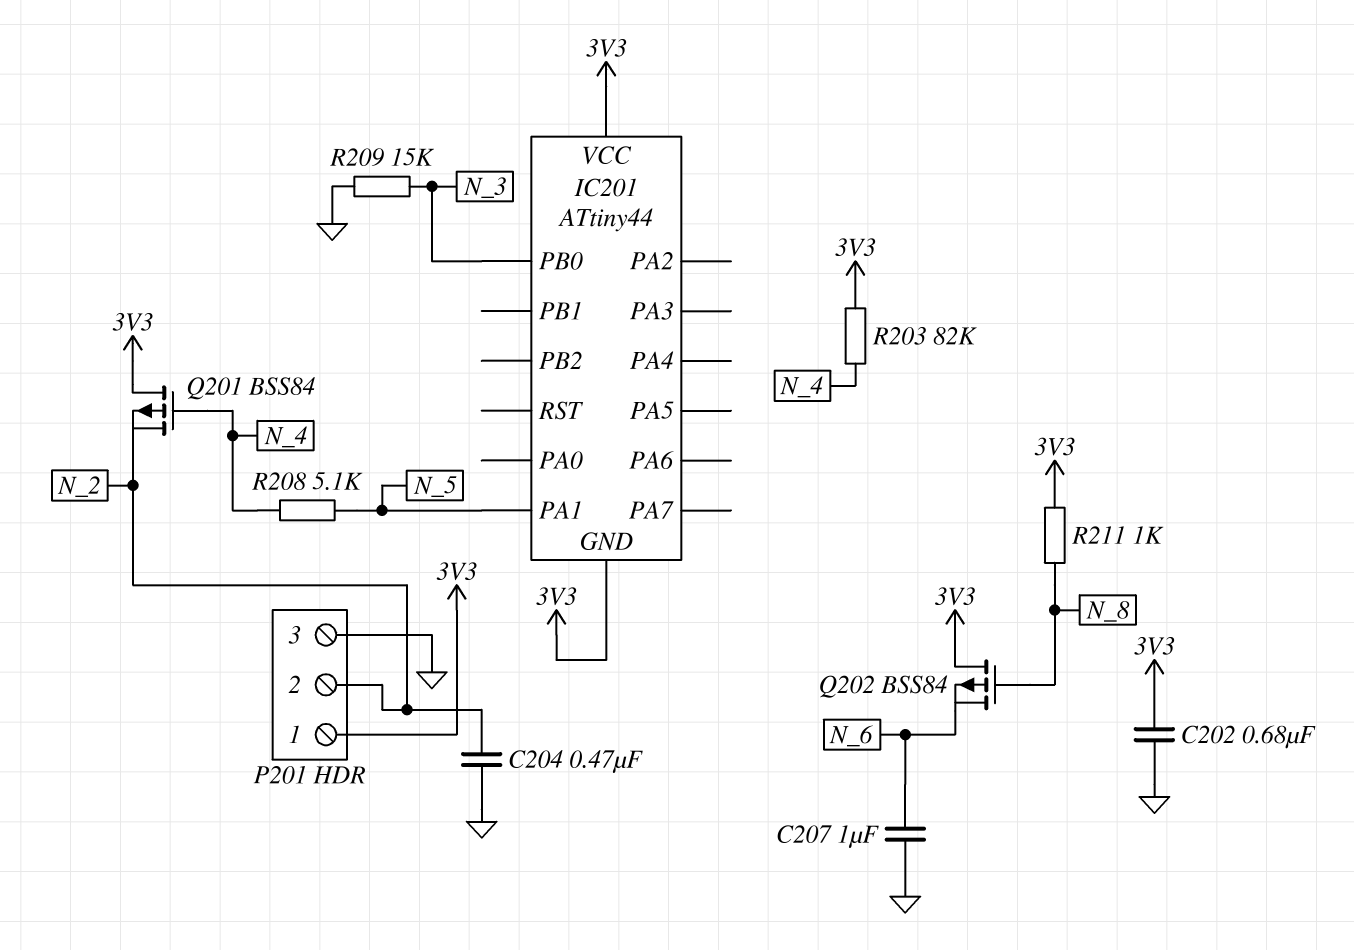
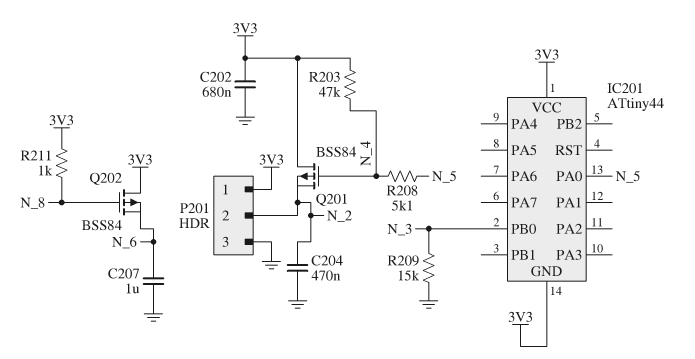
IC201 pin PA0: none -> N_5
IC201 pin PA1: N_5 -> none
R203: 82k (3V3, N_4) -> 47k (3V3, N_4)

